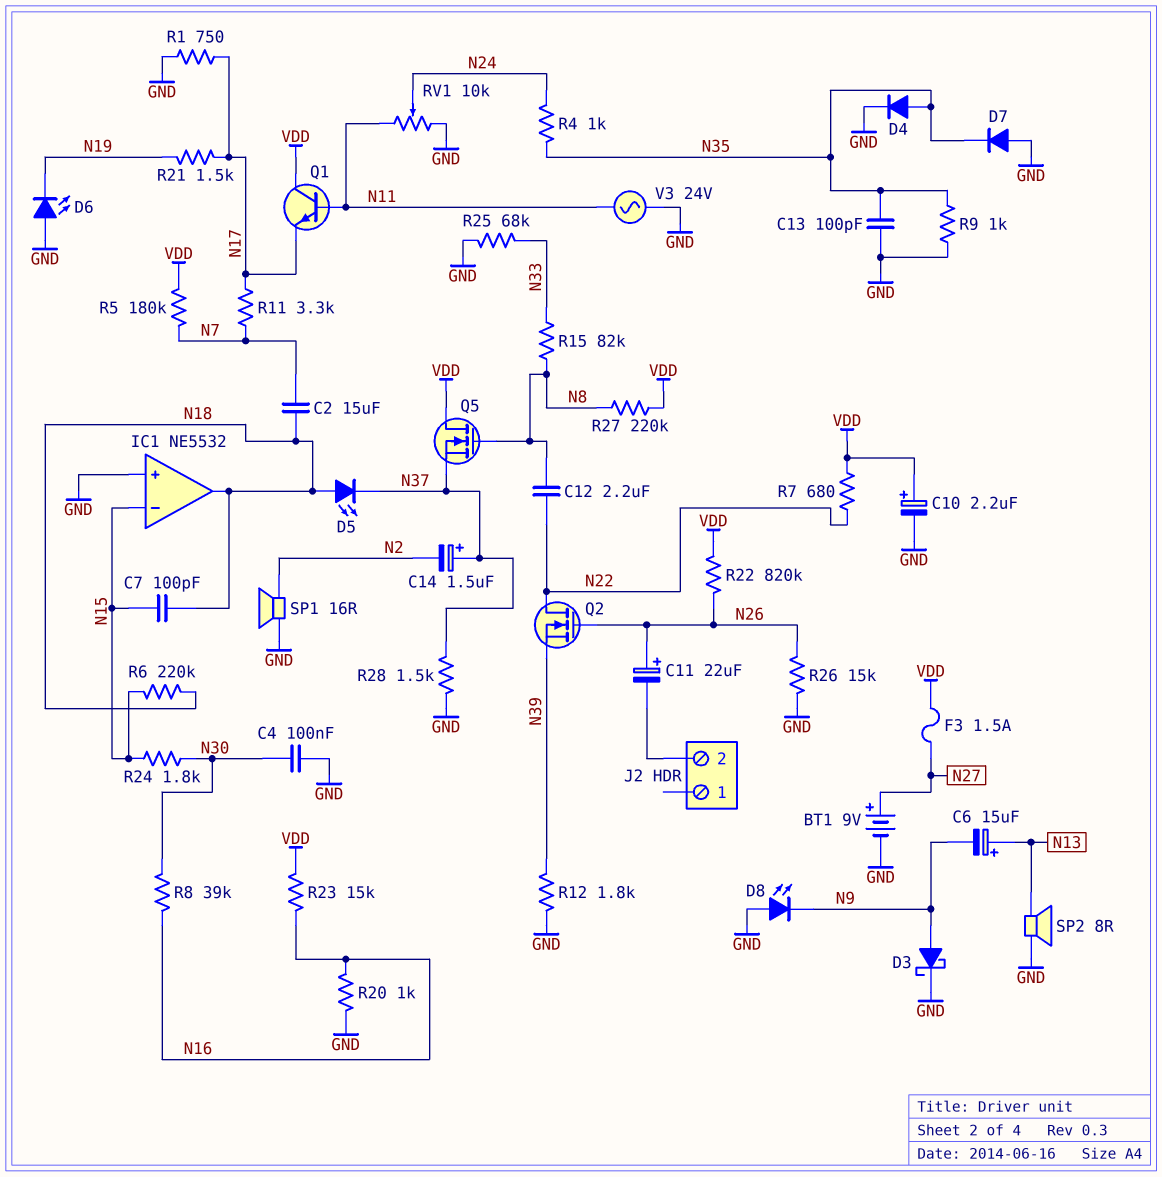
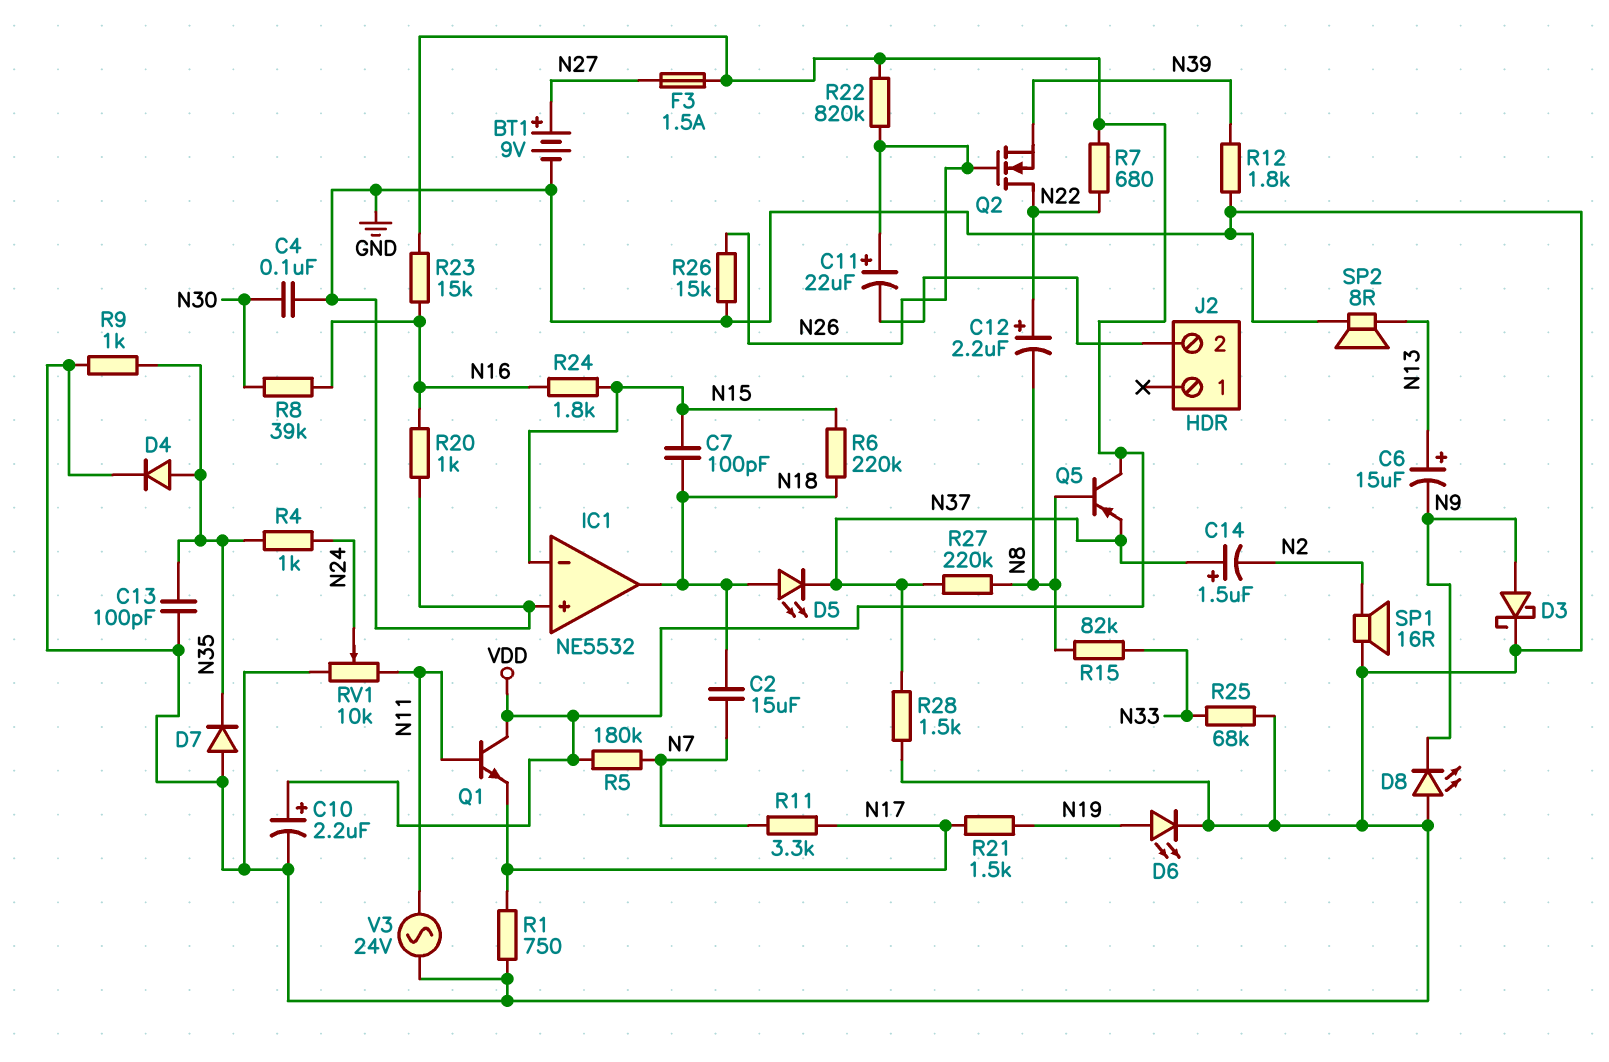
C12: 2.2uF (N8, N22) -> 2.2uF (plus N22, minus N8)
D6: LED (A GND, K N19) -> LED (A N19, K GND)
Q5: NMOS (G N8, D VDD, S N37) -> PNP (B N8, C VDD, E N37)
R24: 1.8k (N15, N30) -> 1.8k (N15, N16)
R27: 220k (N8, VDD) -> 220k (N8, N37)

